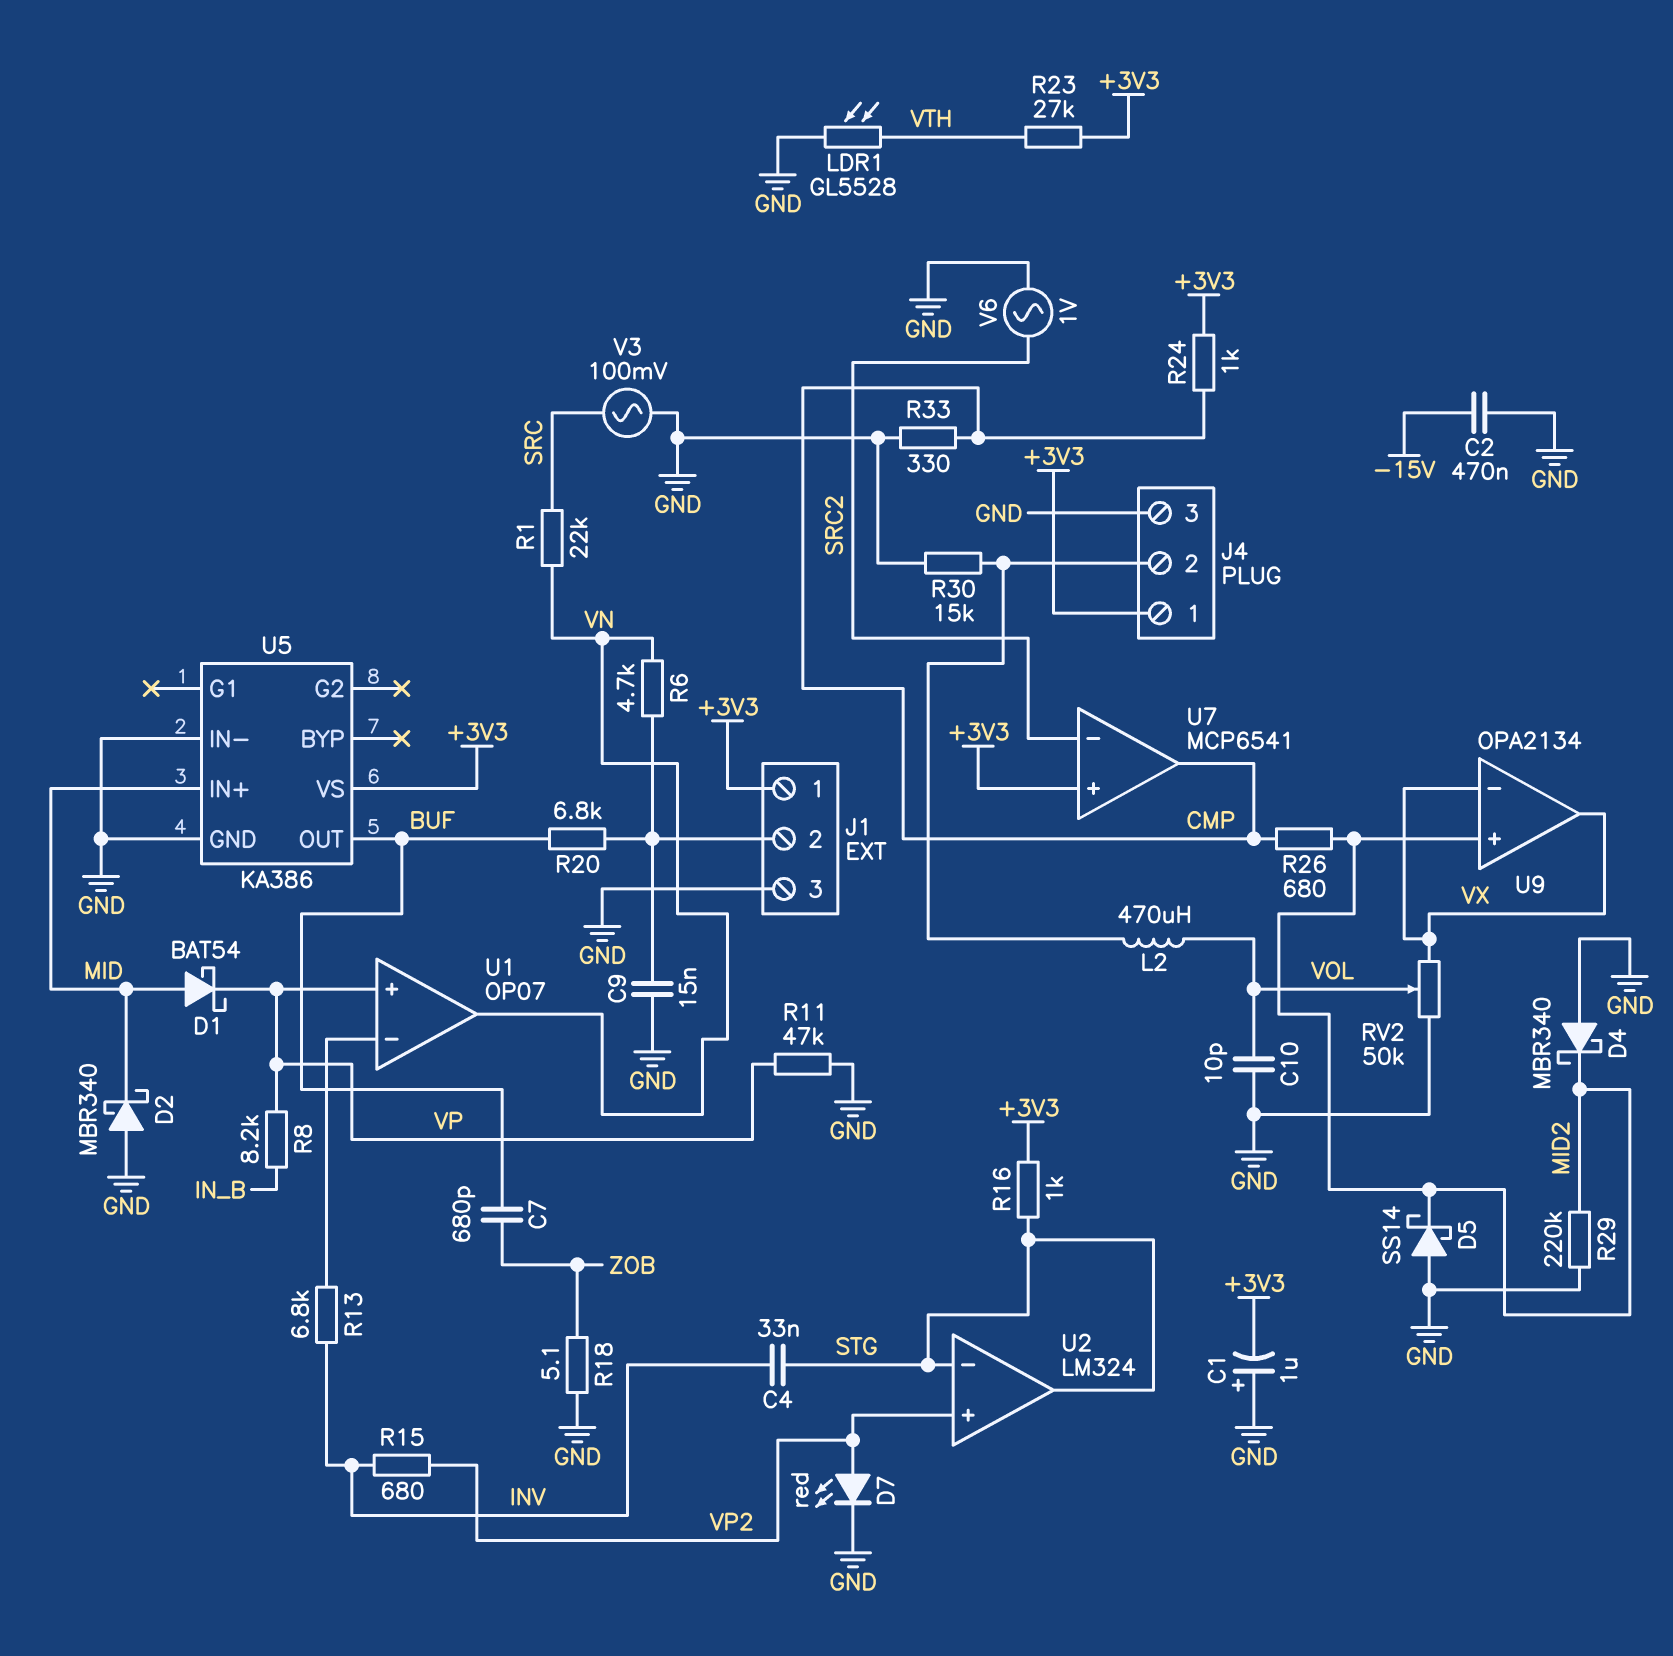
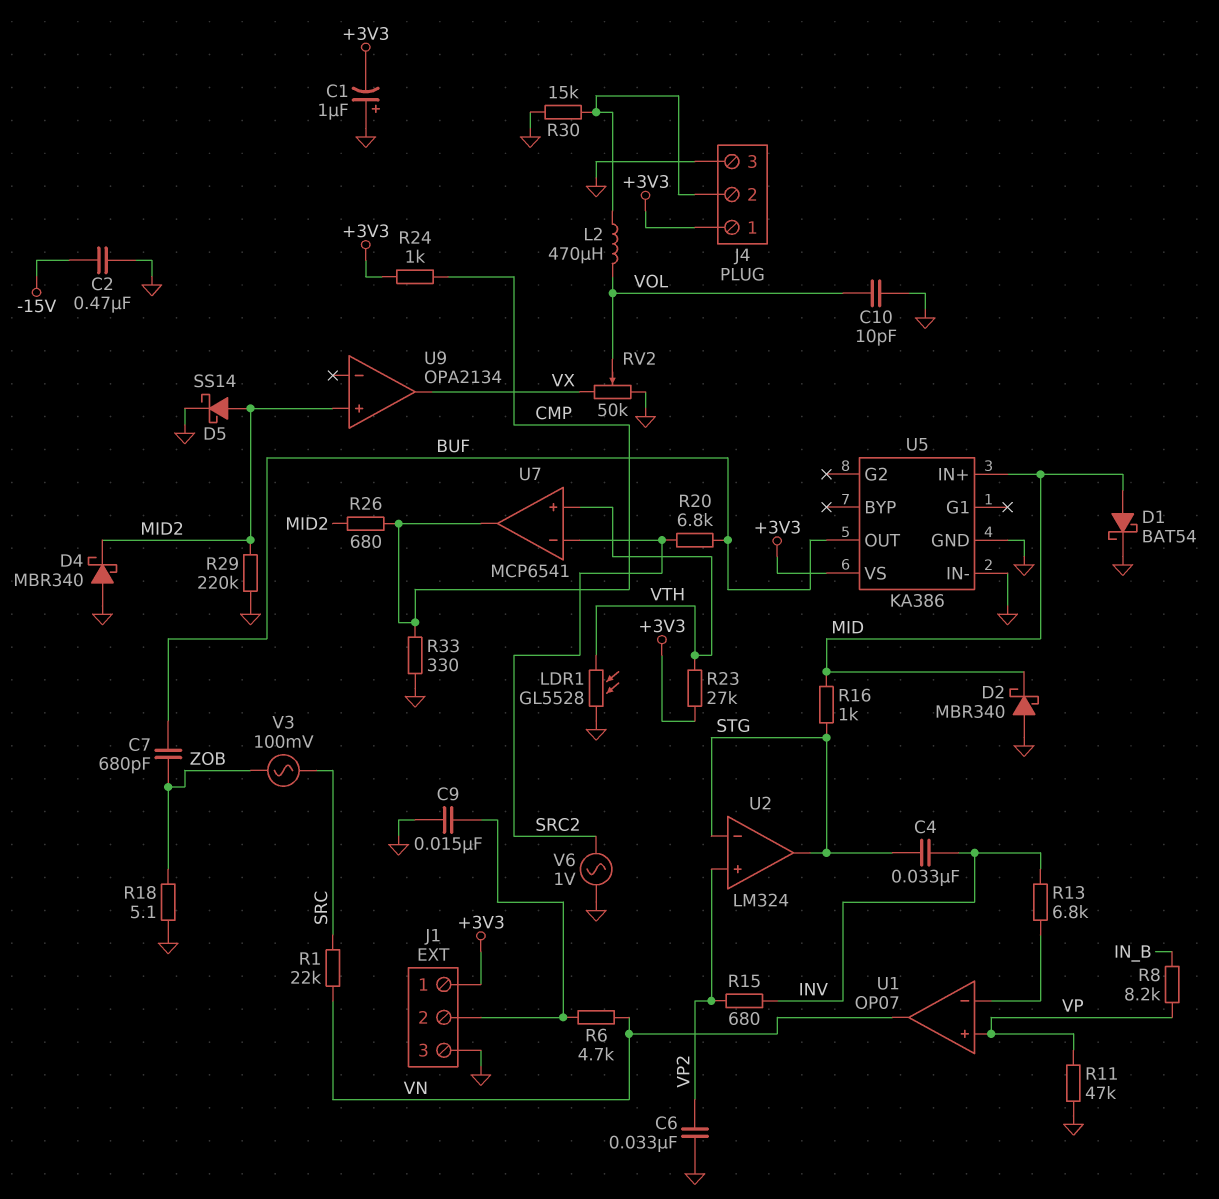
C6: none -> 33nF (GND, VP2)
D1: schottky BAT54 (A MID, K VP) -> schottky BAT54 (A MID, K GND)
D5: schottky SS14 (A GND, K MID2) -> schottky SS14 (A MID2, K GND)
D7: LED red (A VP2, K GND) -> none
R16: 1k (+3V3, STG) -> 1k (MID, STG)
R20: 6.8k (BUF, J1/2) -> 6.8k (BUF, SRC2)
U7 pin in+: +3V3 -> VTH
U9 pin in-: VX -> none
V3: AC 100mV (GND, SRC) -> AC 100mV (SRC, ZOB)

